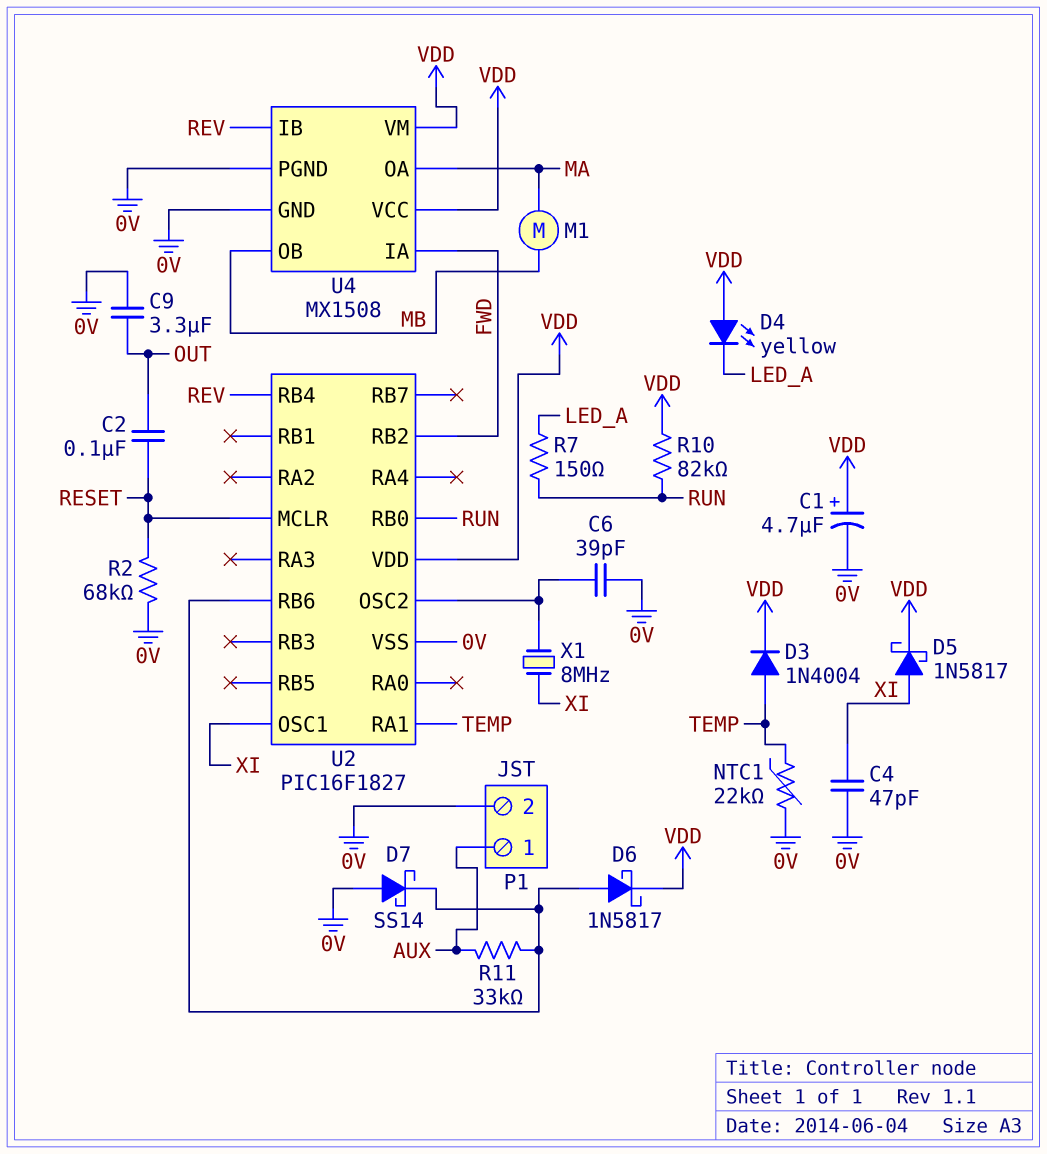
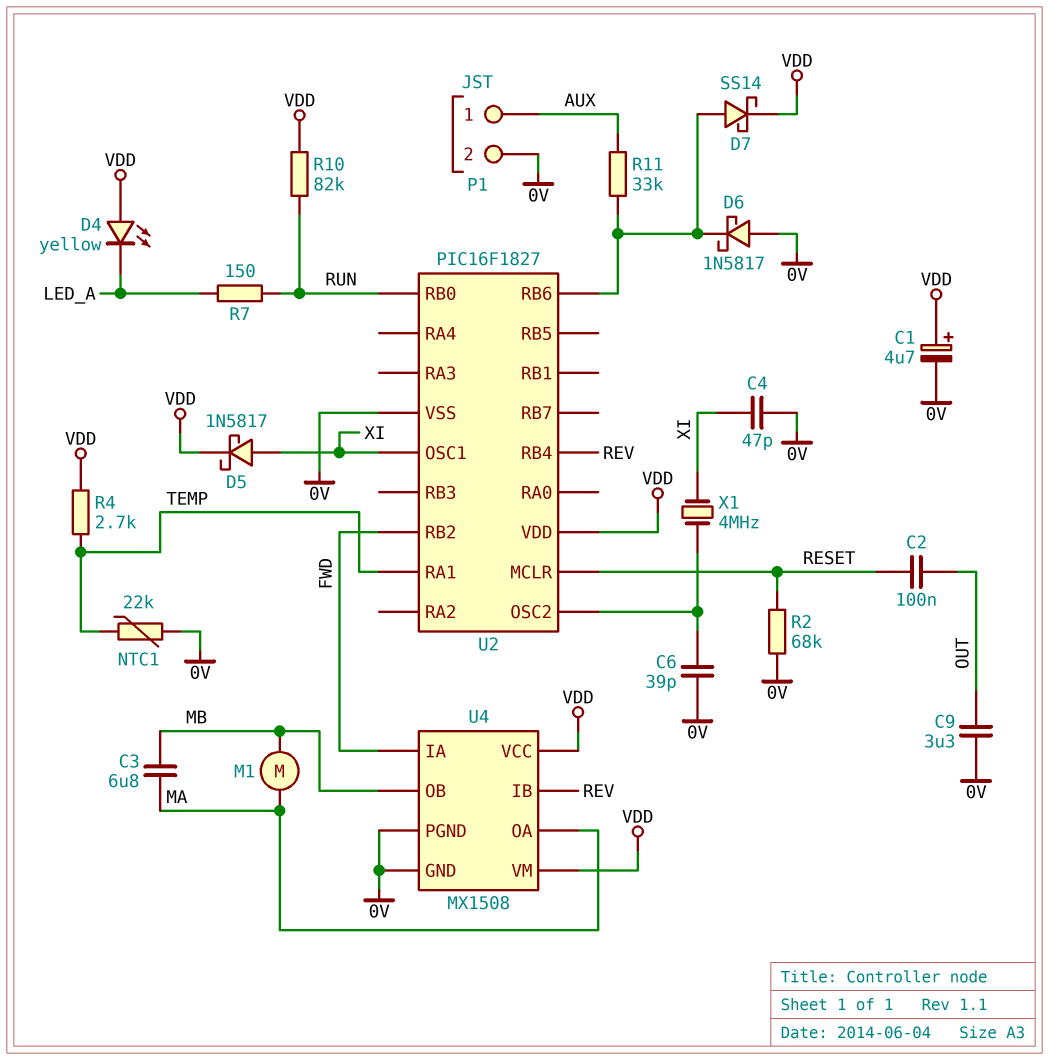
C3: none -> 6.8uF (MA, MB)
D3: diode 1N4004 (A TEMP, K VDD) -> none
D6: schottky 1N5817 (A U2/RB6, K VDD) -> schottky 1N5817 (A 0V, K U2/RB6)
D7: schottky SS14 (A 0V, K U2/RB6) -> schottky SS14 (A U2/RB6, K VDD)
R4: none -> 2.7k (TEMP, VDD)
X1: 8MHz (U2/OSC2, XI) -> 4MHz (U2/OSC2, XI)

